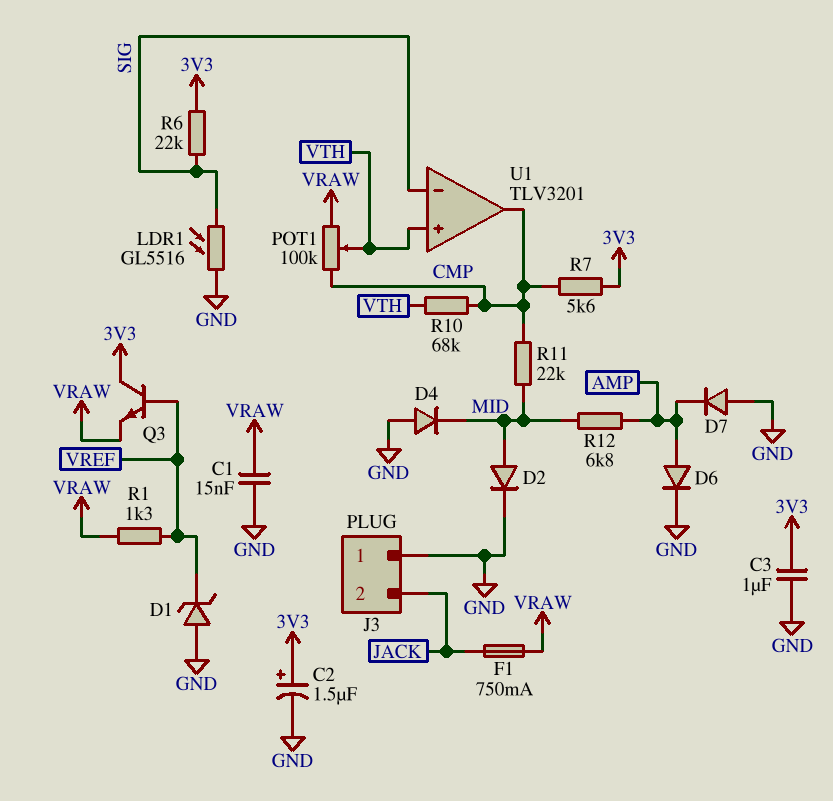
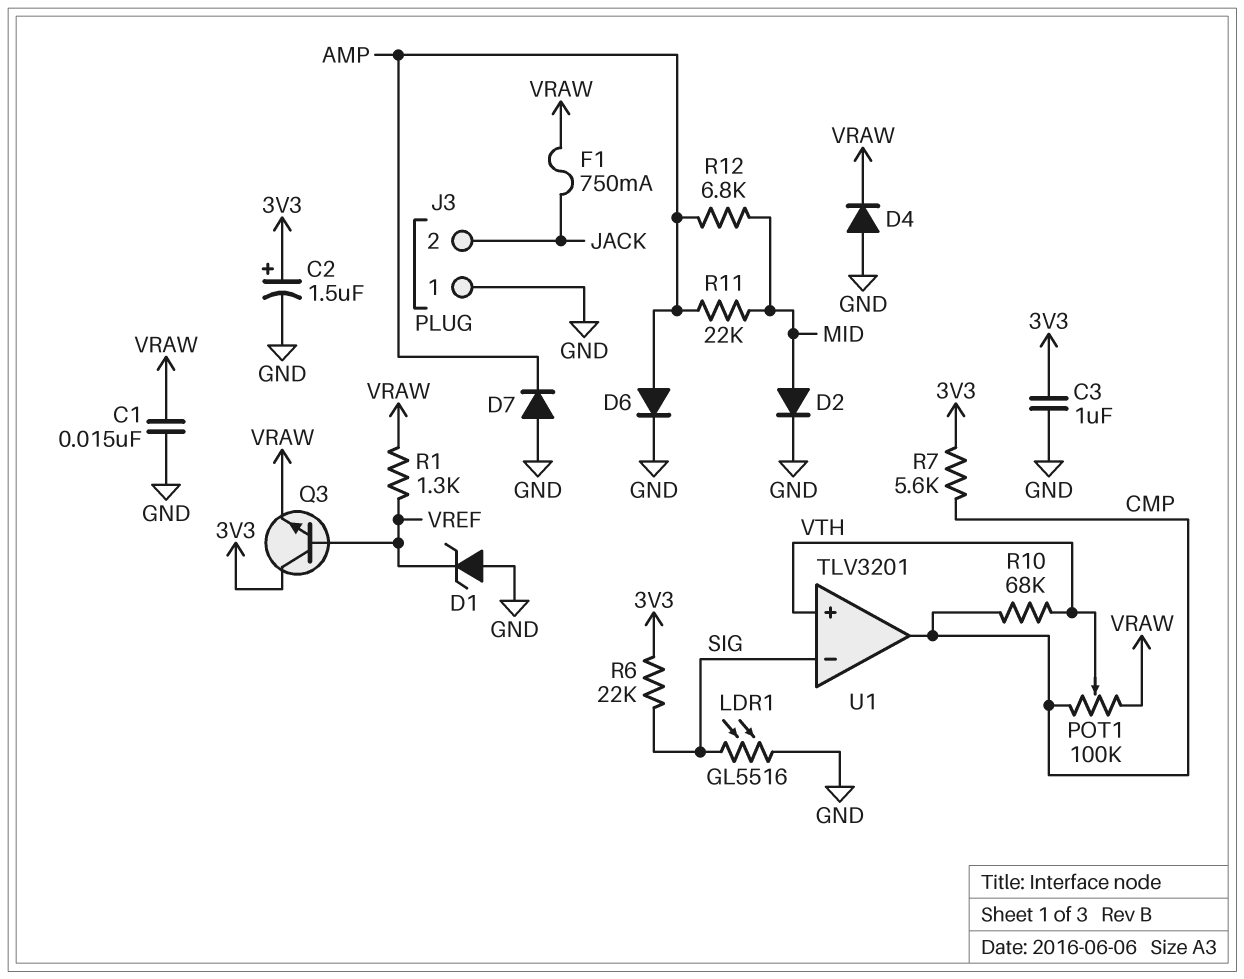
D4: diode (A GND, K MID) -> diode (A GND, K VRAW)
R11: 22k (CMP, MID) -> 22k (AMP, MID)

